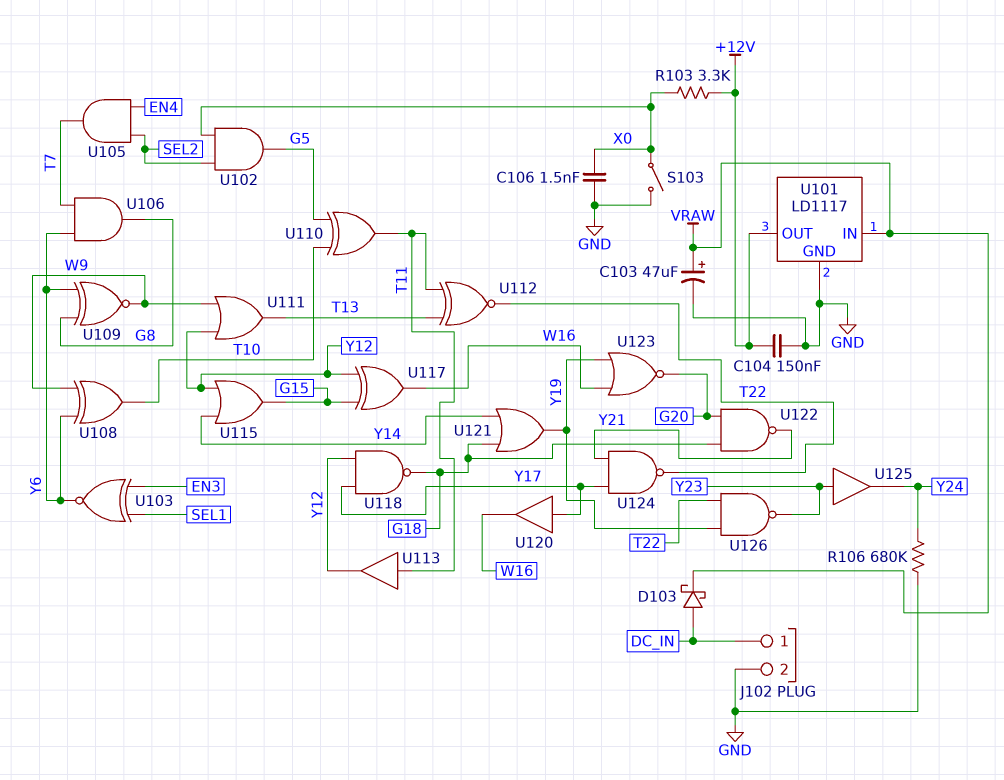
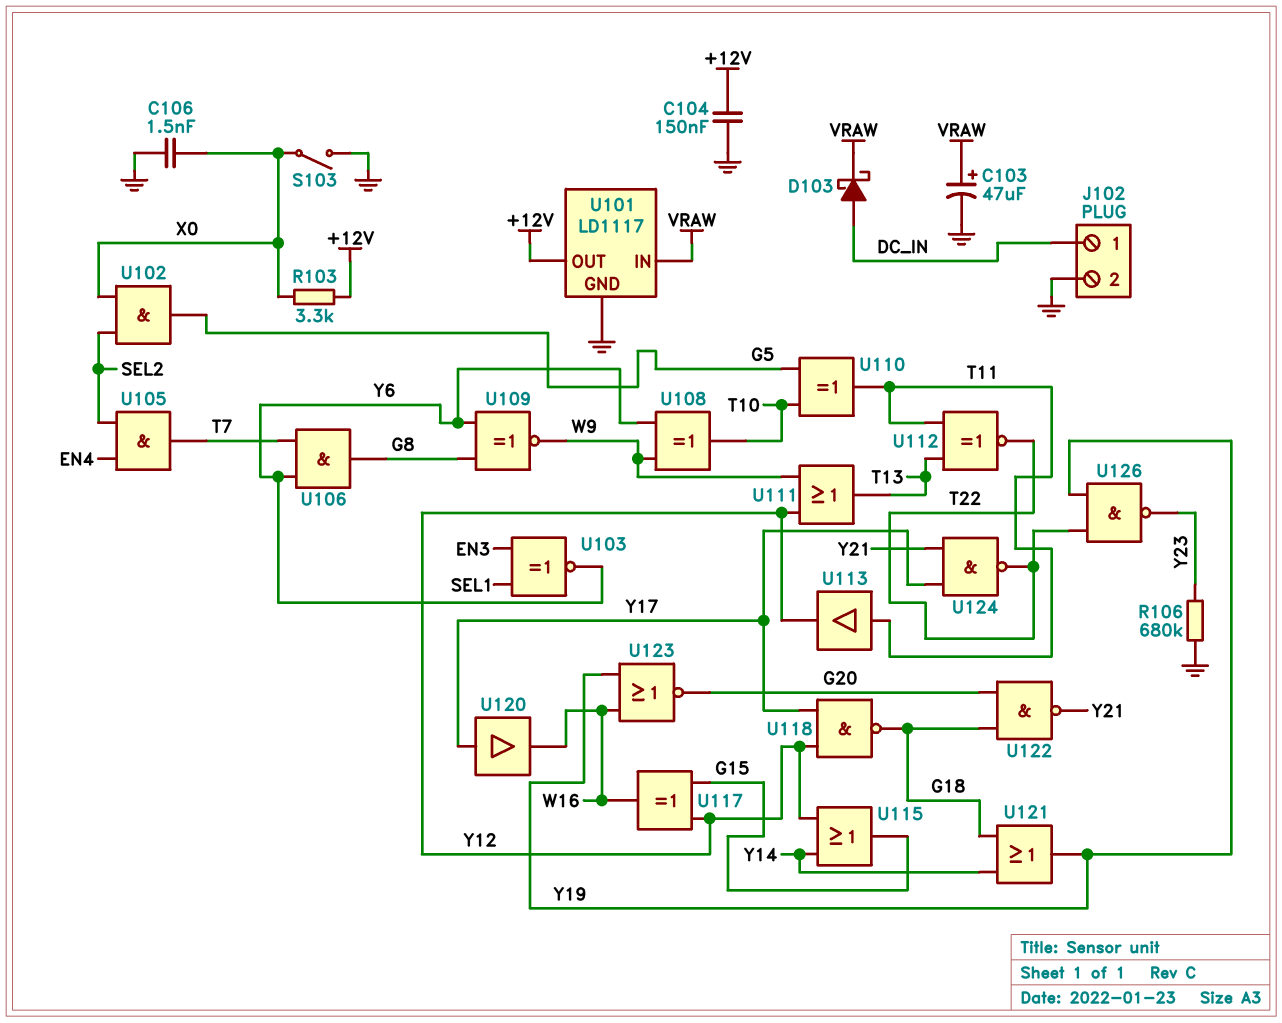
R106: 680k (GND, Y24) -> 680k (GND, Y23)
U125: buffer (in Y23, out Y24) -> none

